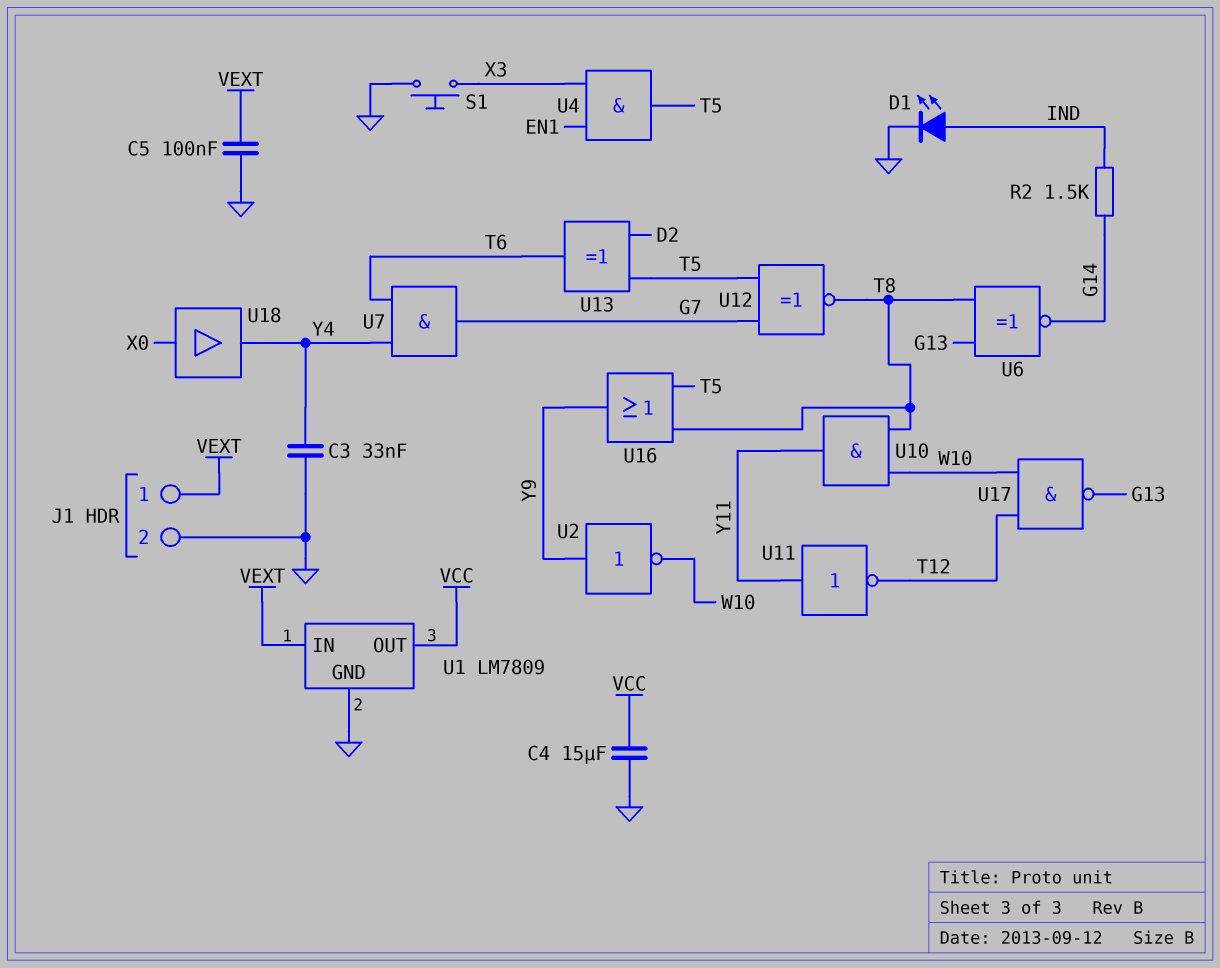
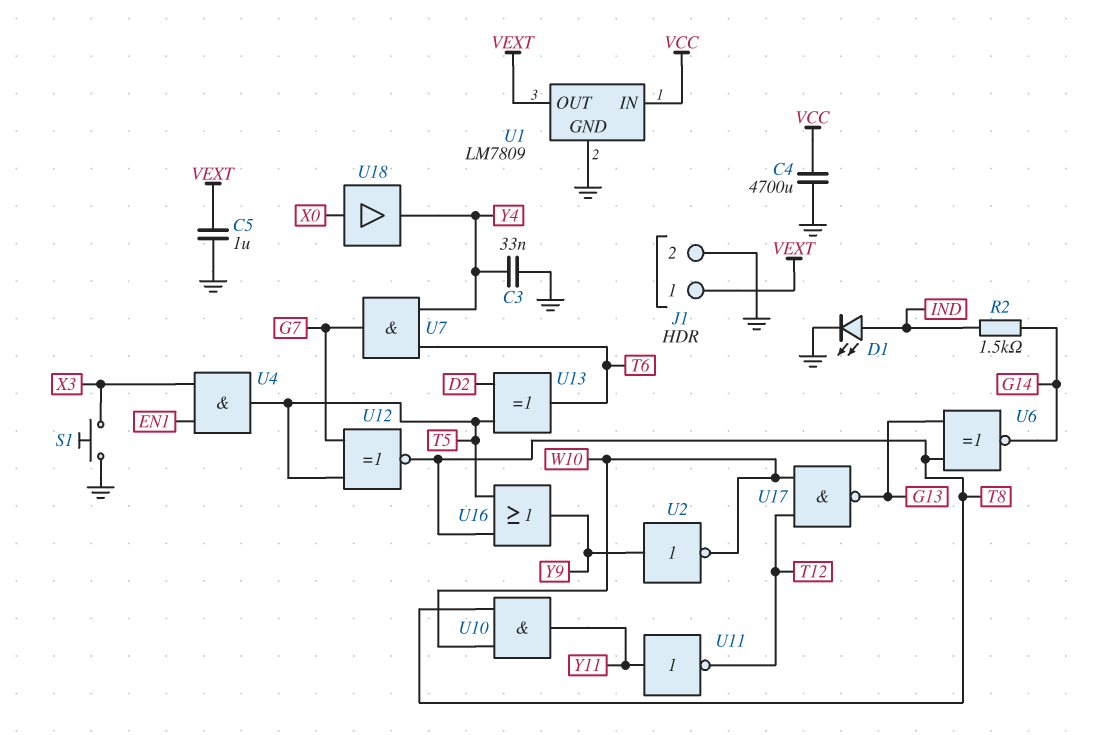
C4: 15uF (GND, VCC) -> 4700uF (GND, VCC)
C5: 100nF (GND, VEXT) -> 1uF (GND, VEXT)
U1 pin IN: VEXT -> VCC
U1 pin OUT: VCC -> VEXT

